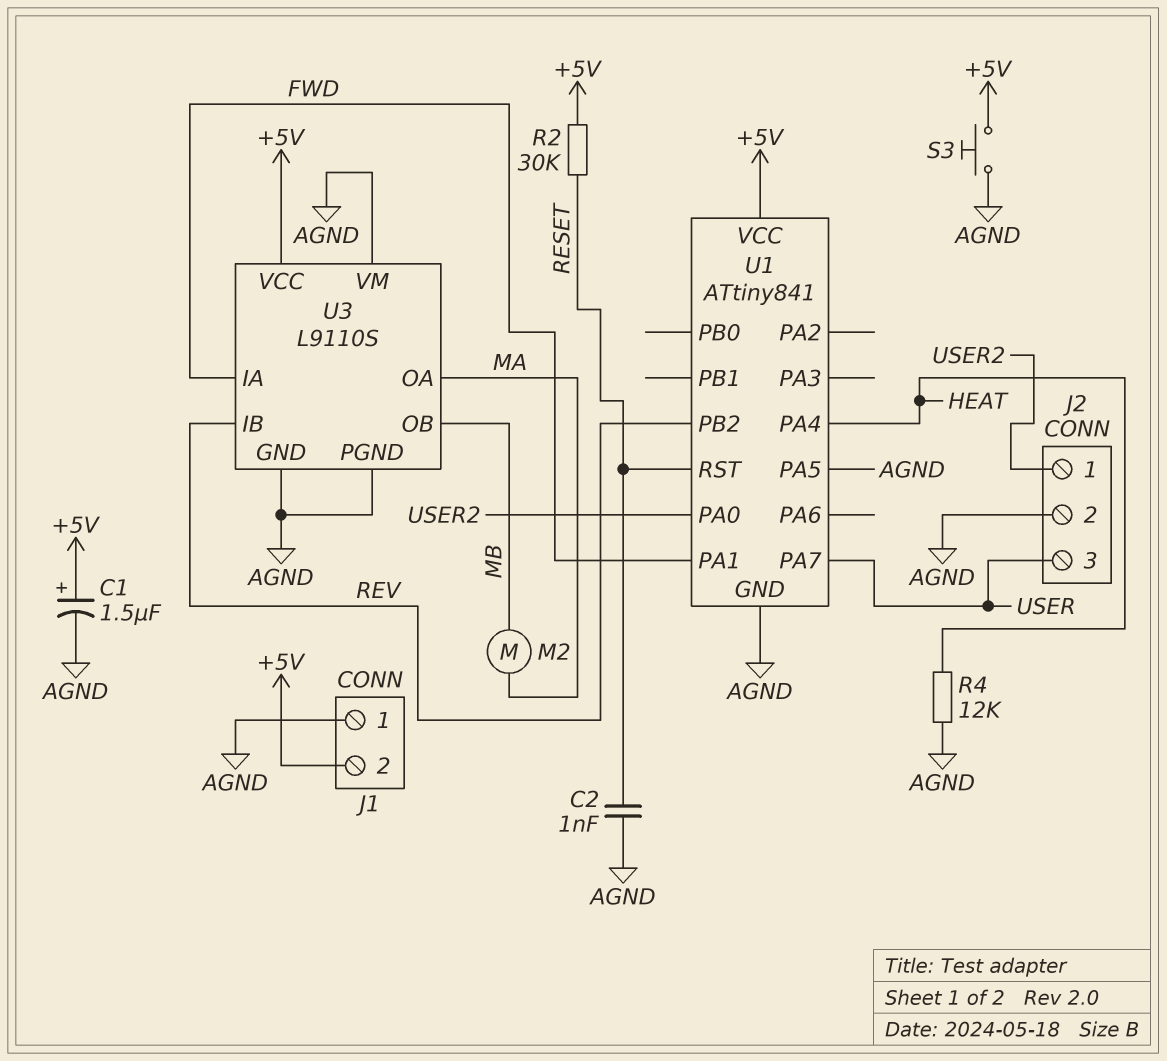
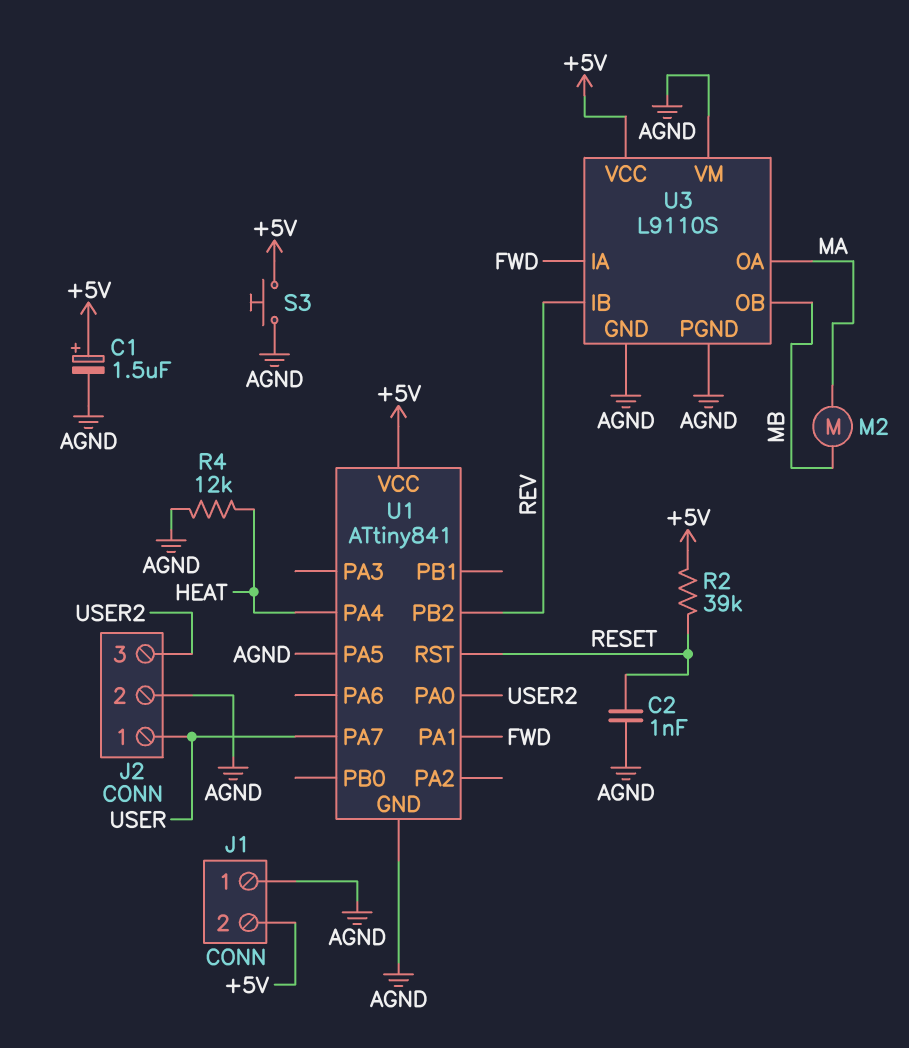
J2 pin 1: USER2 -> USER
J2 pin 3: USER -> USER2
R2: 30k (+5V, RESET) -> 39k (+5V, RESET)

